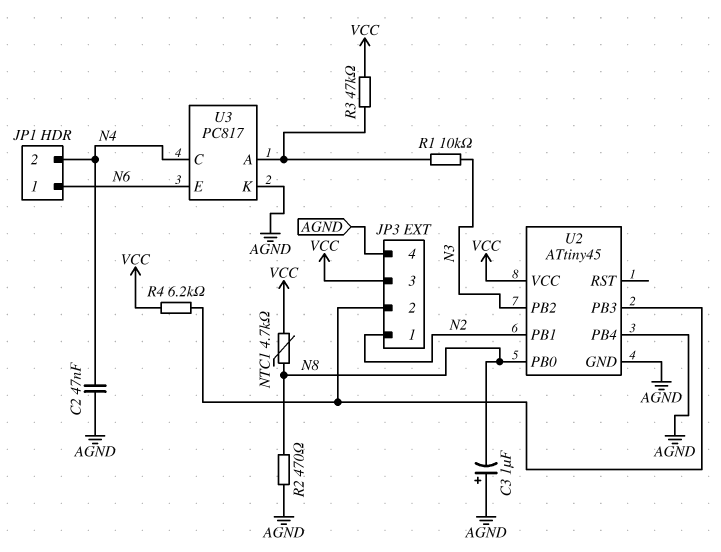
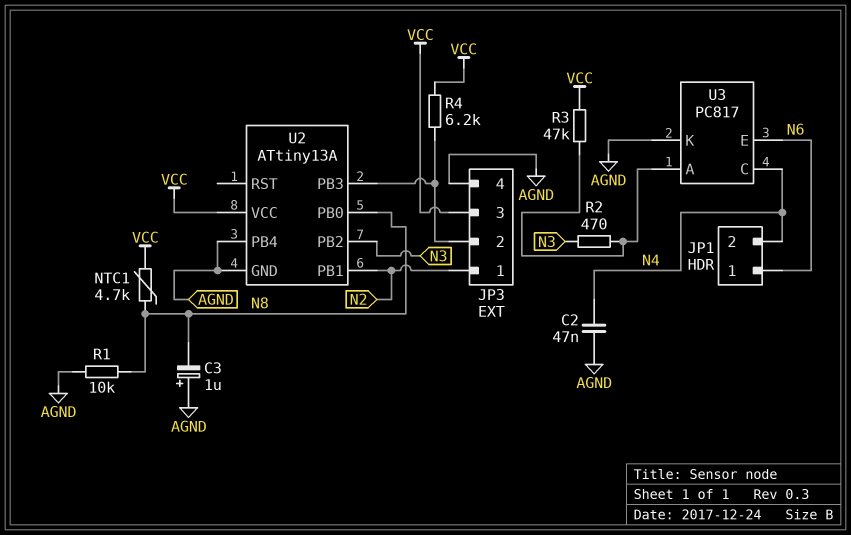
R1: 10k (N3, U3/A) -> 10k (AGND, N8)
R2: 470 (AGND, N8) -> 470 (N3, U3/A)
U2: ATtiny45 -> ATtiny13A

